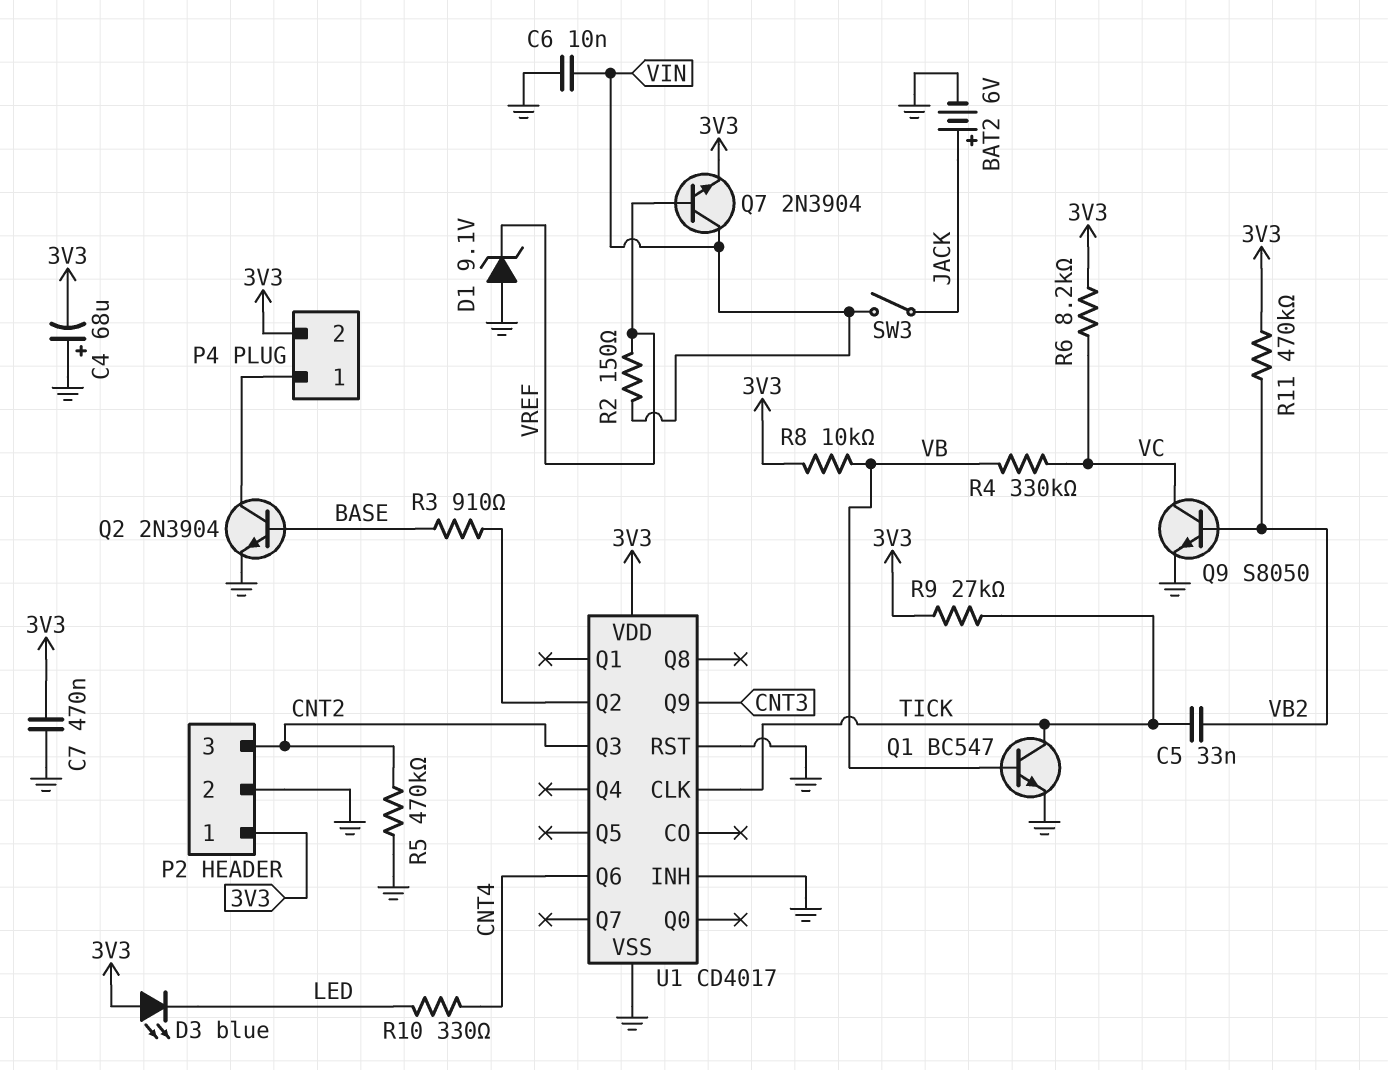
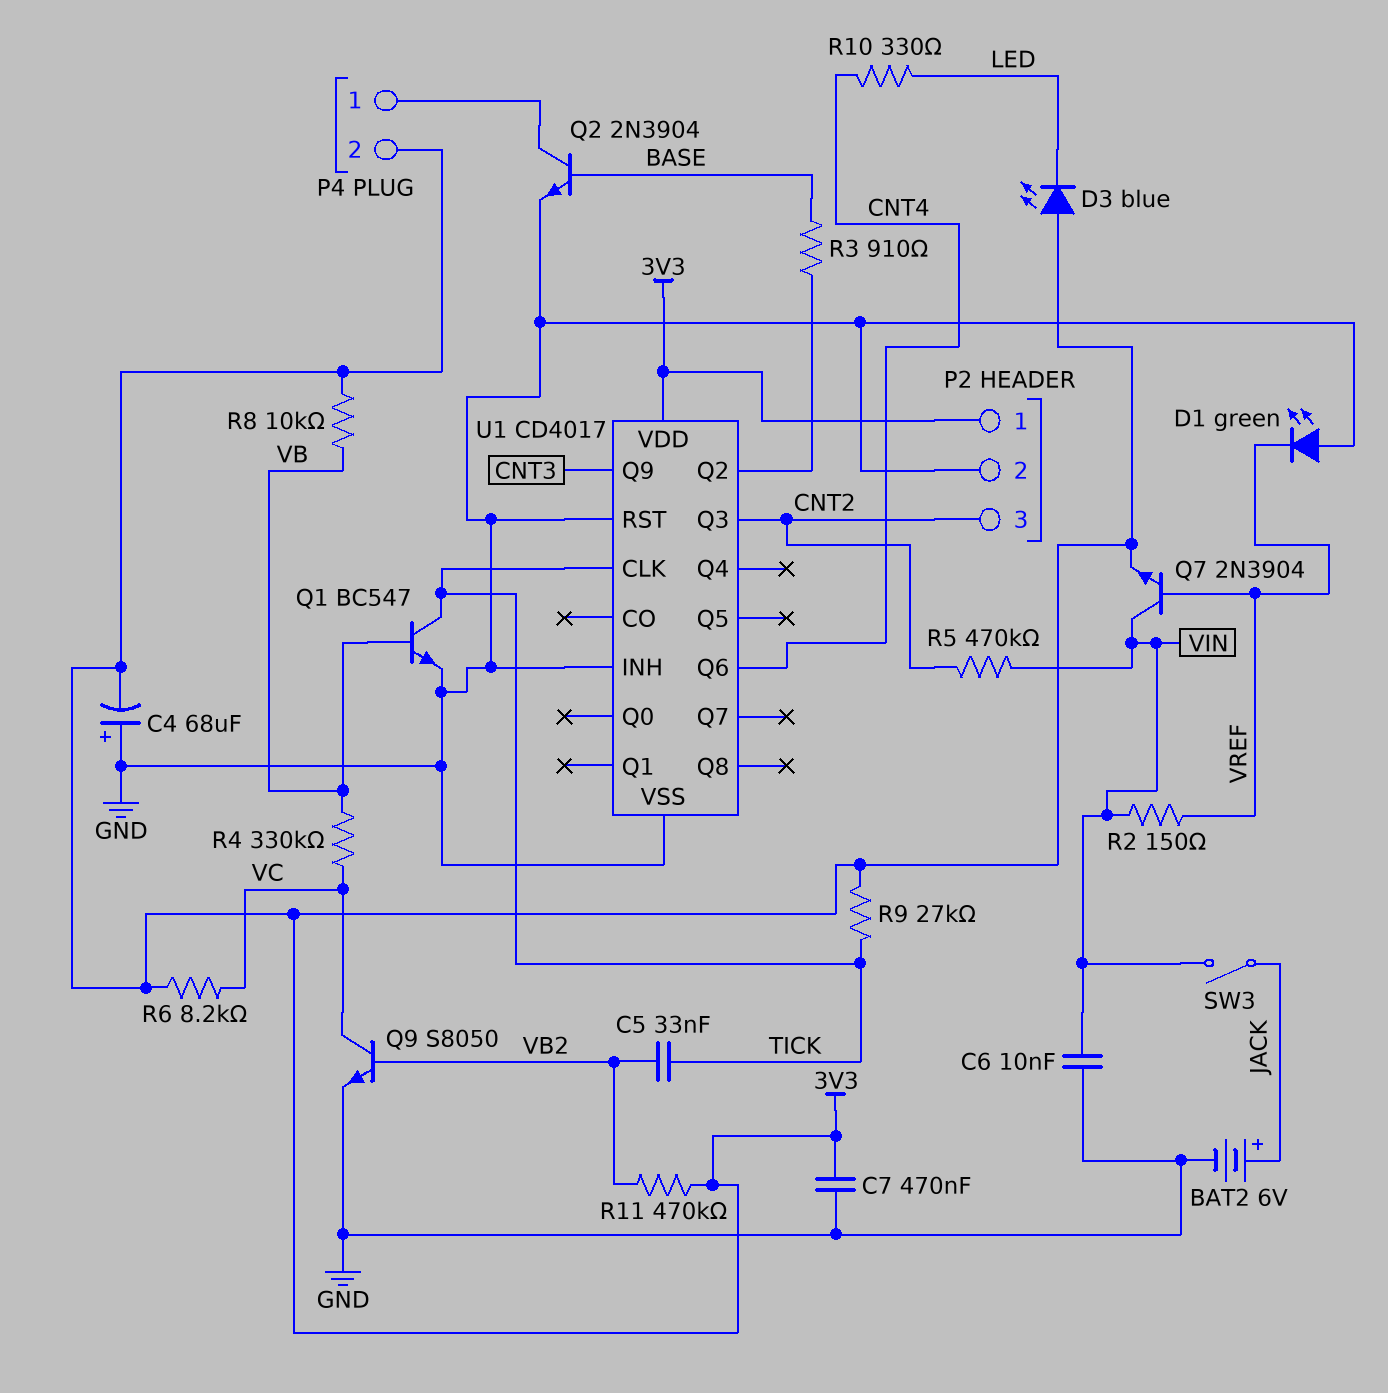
D1: zener 9.1V (A GND, K VREF) -> LED green (A GND, K VREF)
R5: 470k (CNT2, GND) -> 470k (CNT2, VIN)

